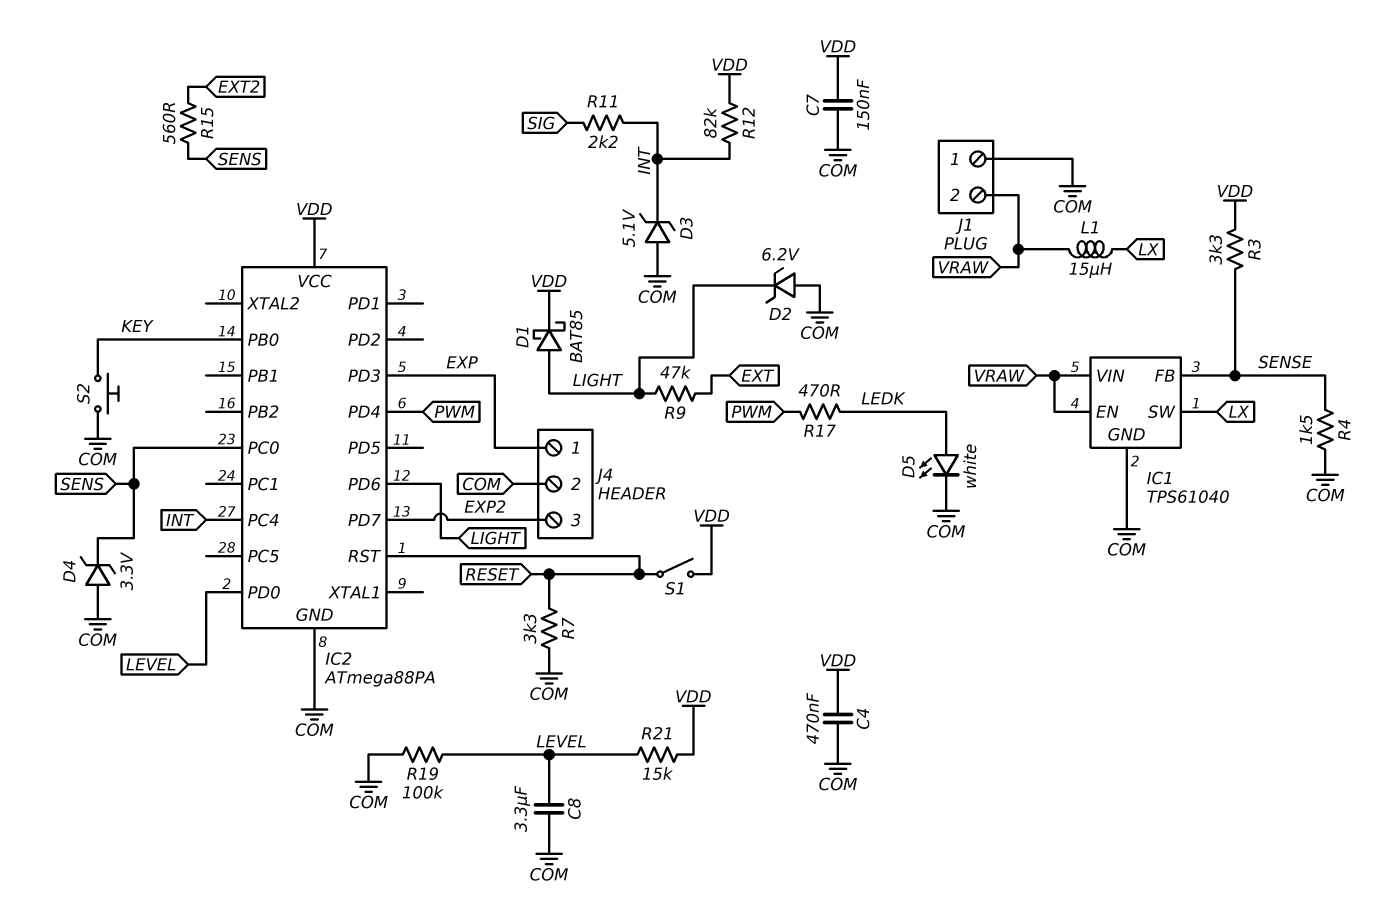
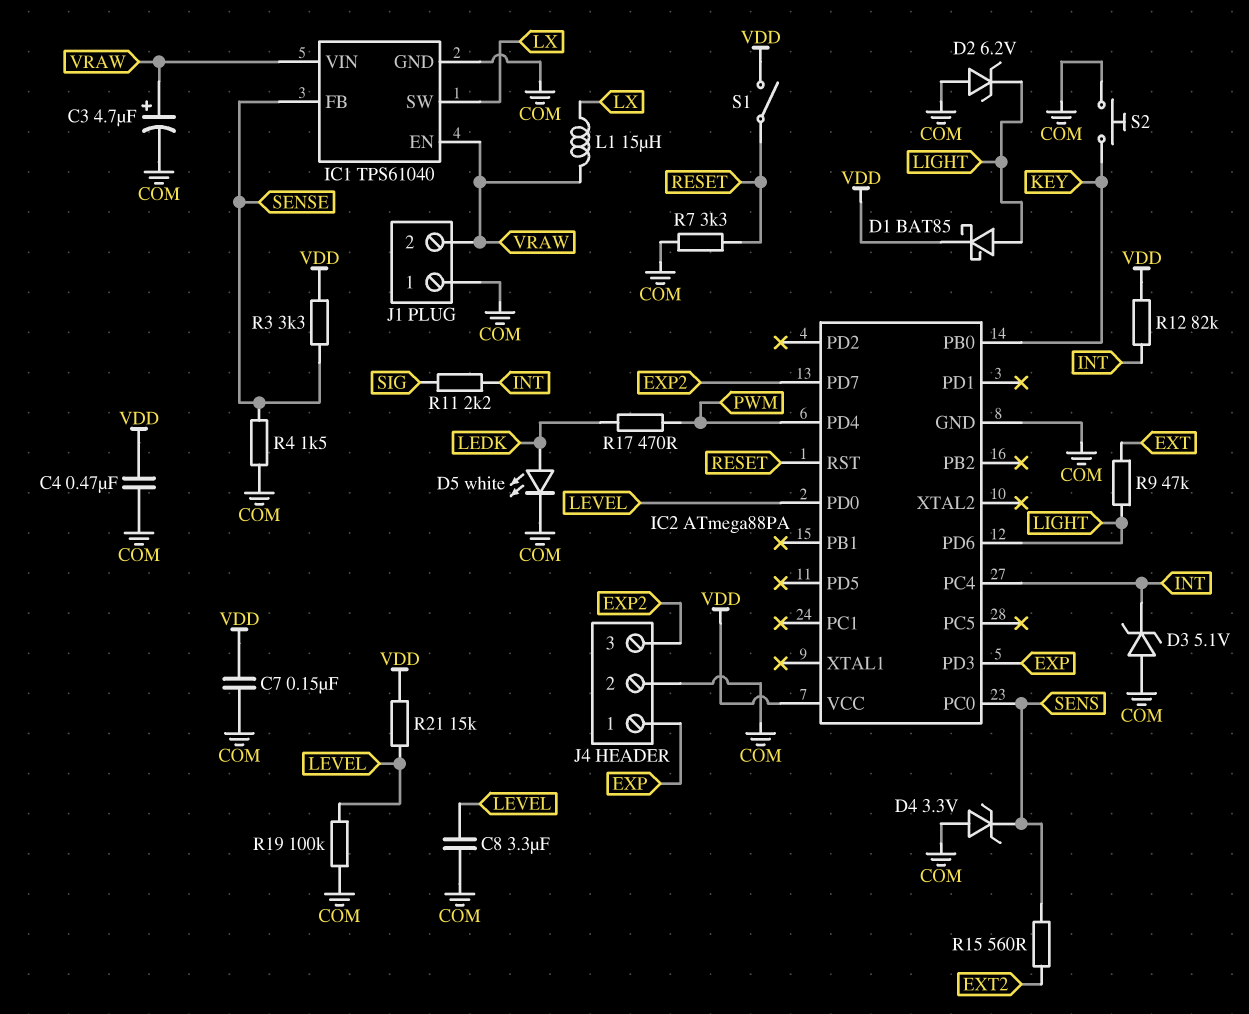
C3: none -> 4.7uF (plus VRAW, minus COM)

